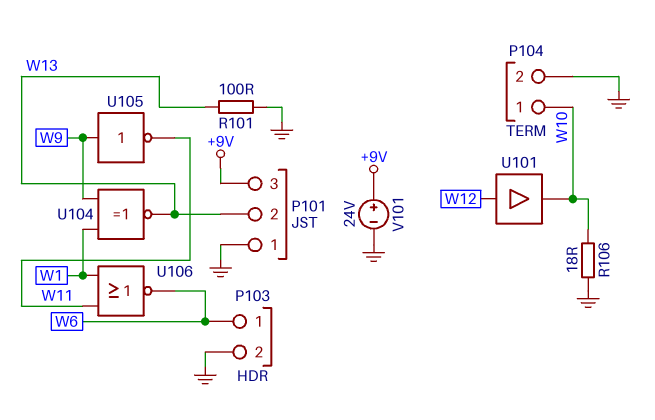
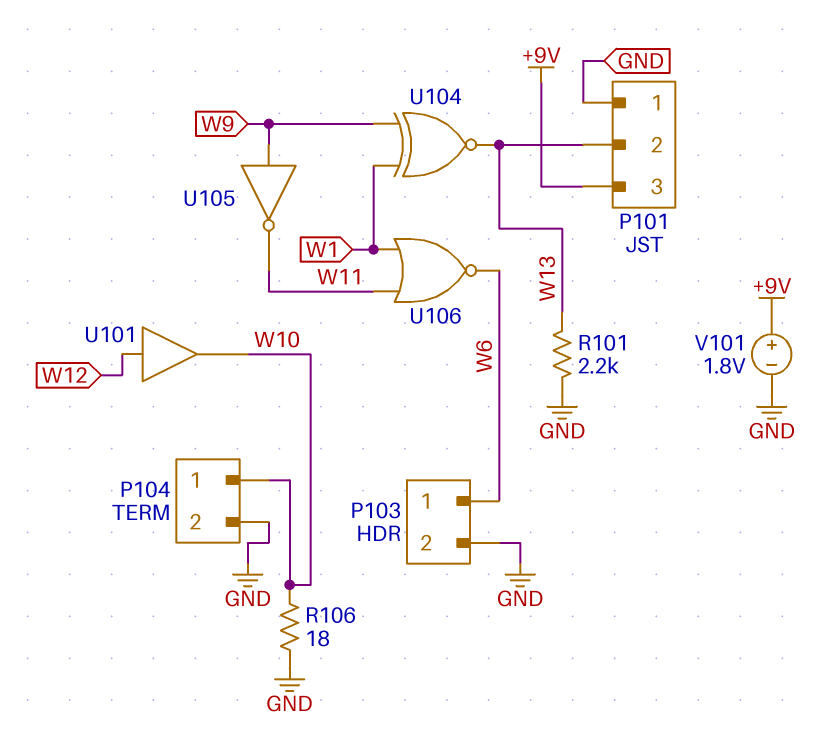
R101: 100 (GND, W13) -> 2.2k (GND, W13)
V101: 24V (plus +9V, minus GND) -> 1.8V (plus +9V, minus GND)

